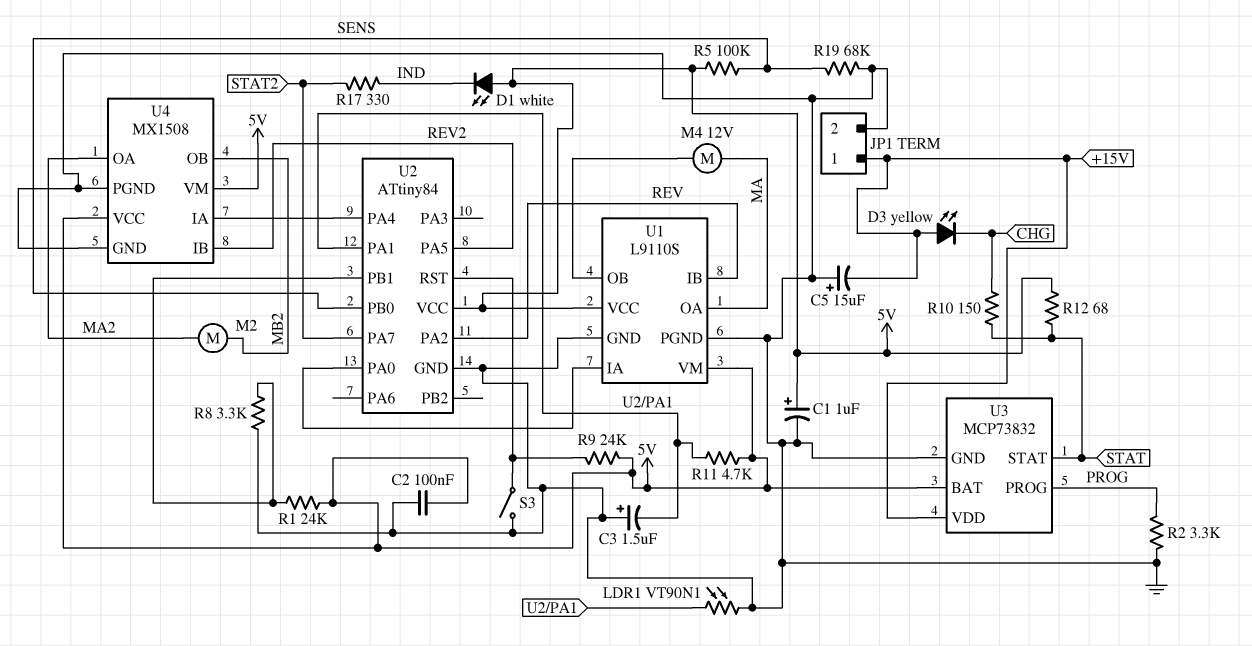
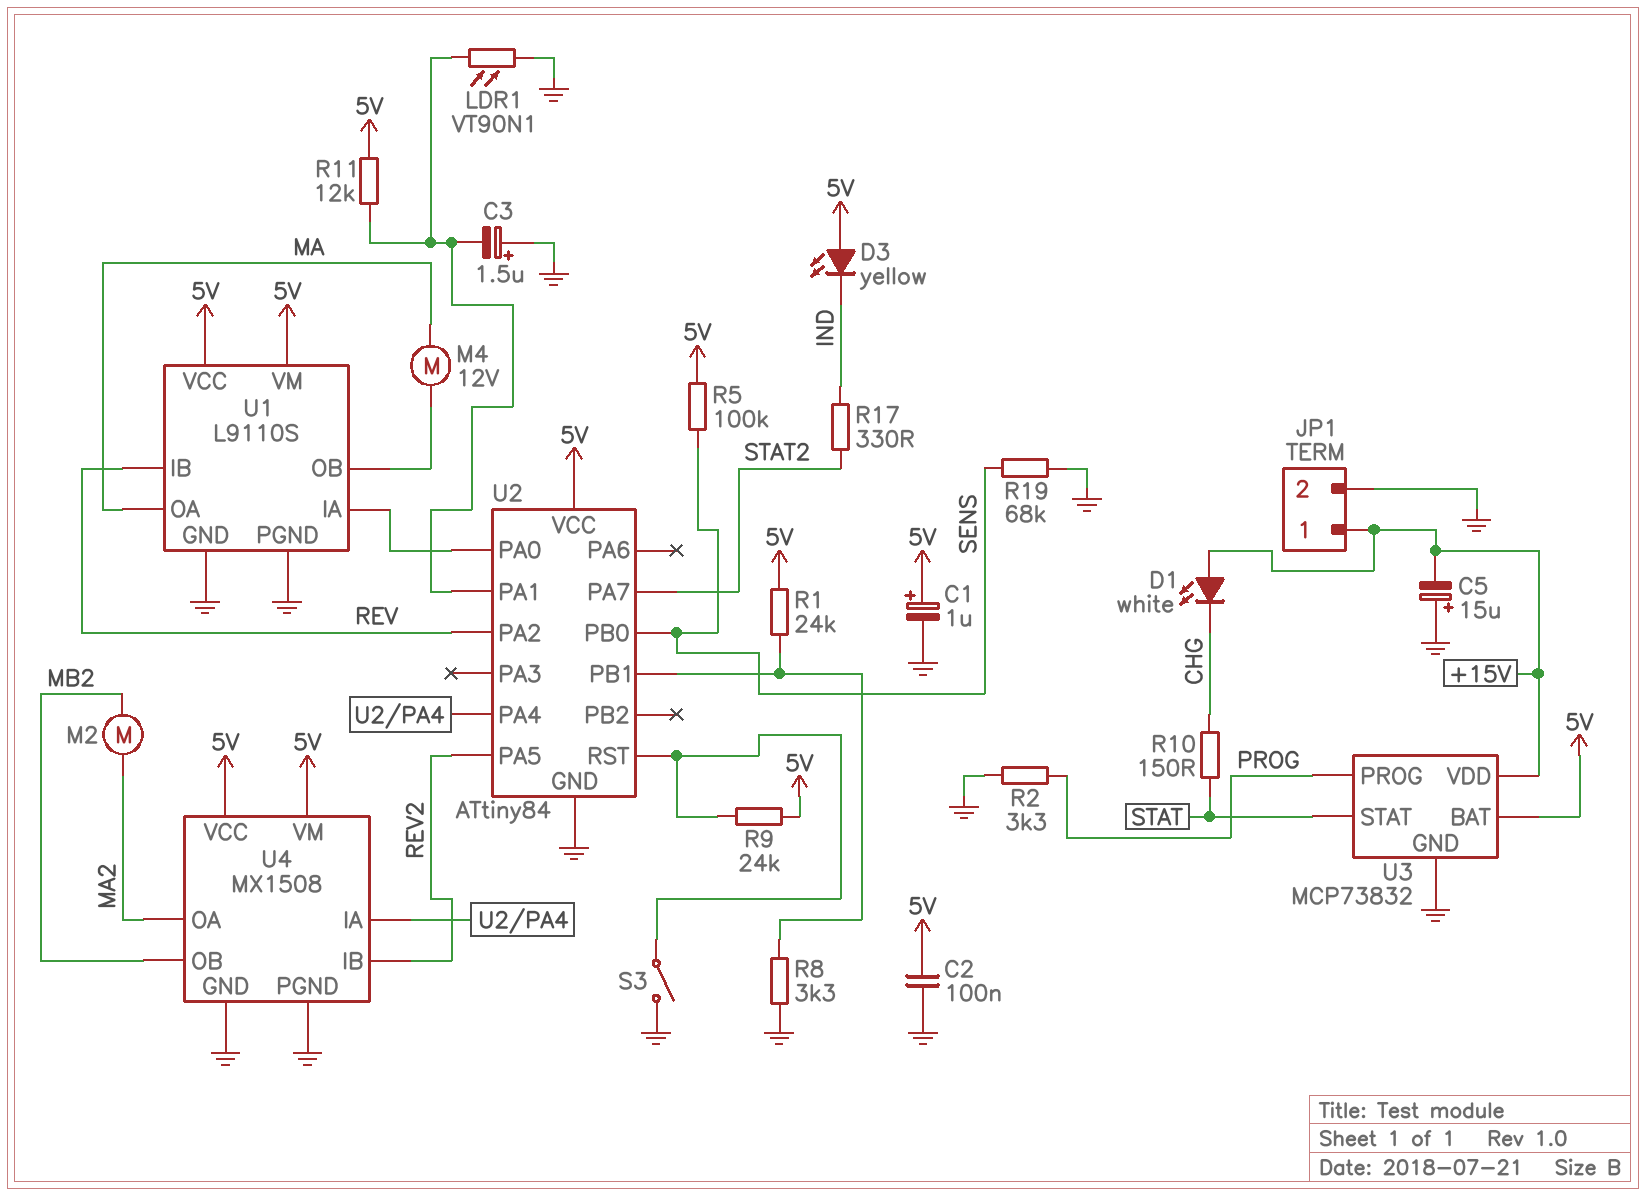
D1: LED white (A 5V, K IND) -> LED white (A +15V, K CHG)
D3: LED yellow (A +15V, K CHG) -> LED yellow (A 5V, K IND)
R11: 4.7k (5V, U2/PA1) -> 12k (5V, U2/PA1)
R12: 68 (5V, STAT) -> none

